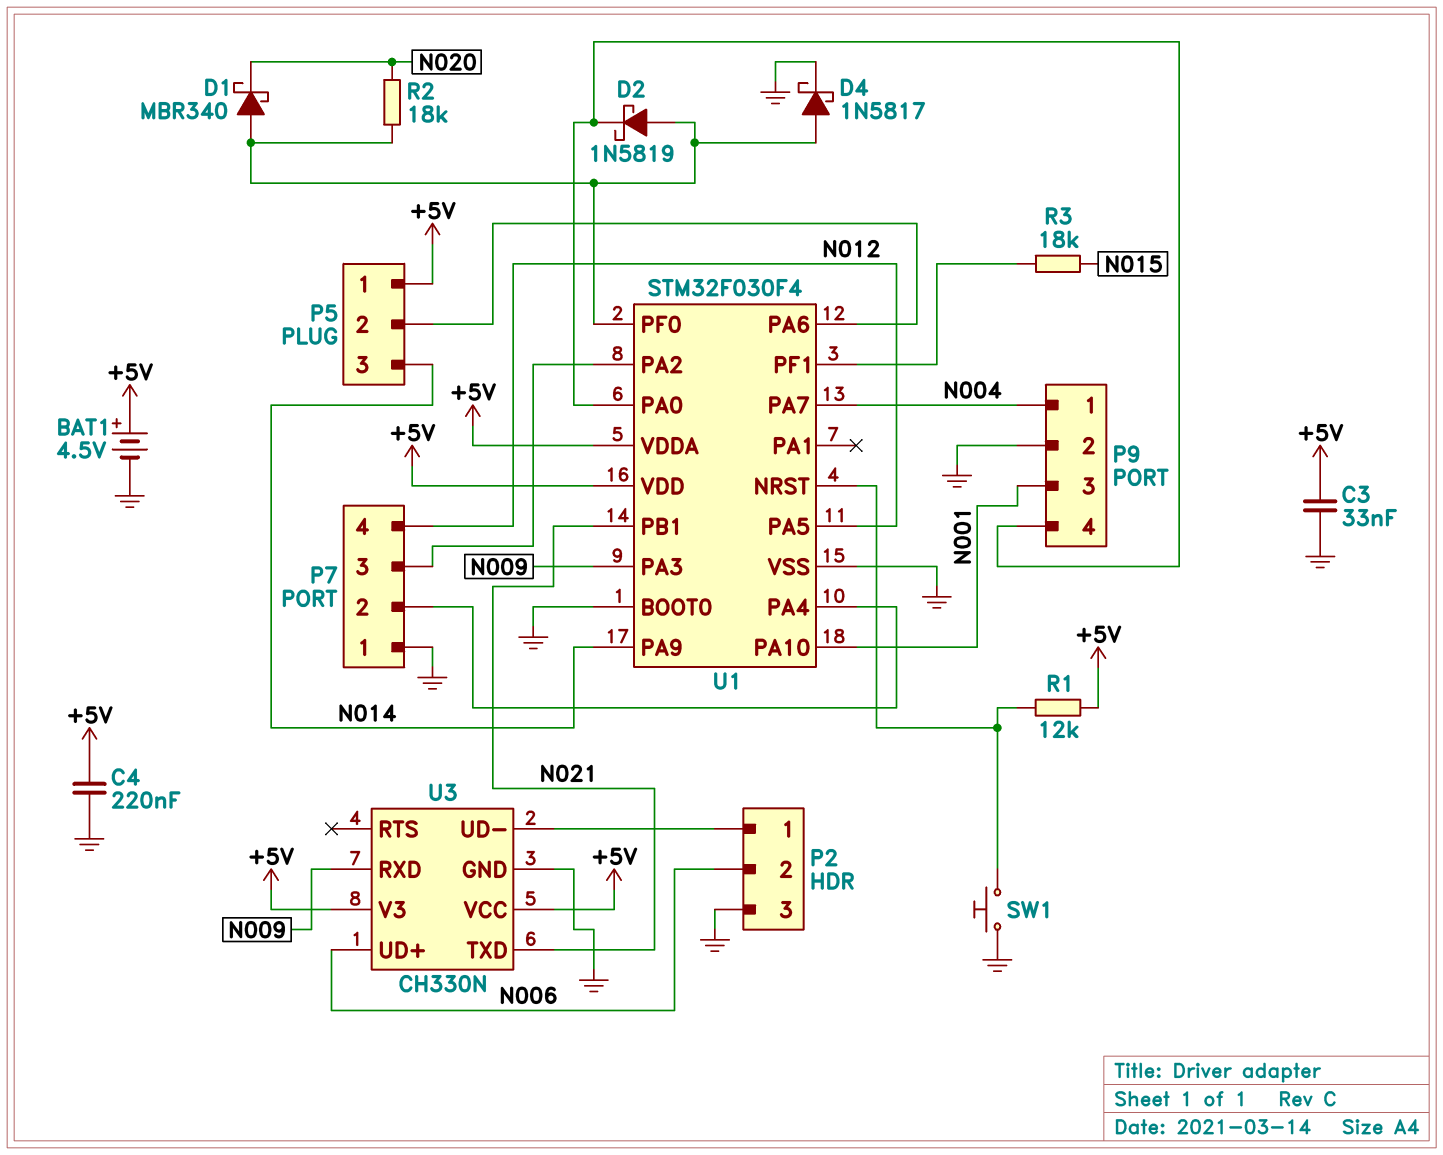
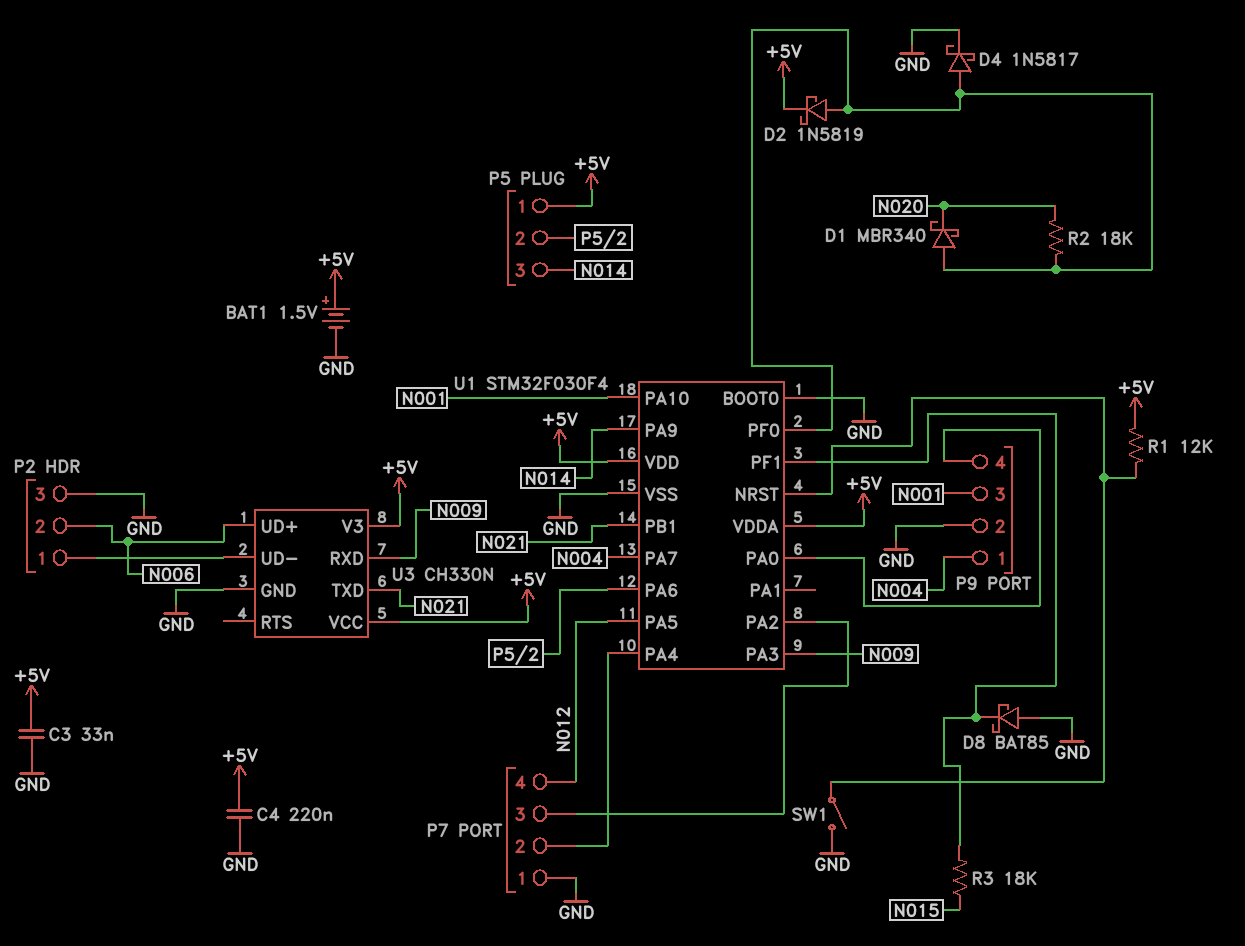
BAT1: 4.5V (plus +5V, minus GND) -> 1.5V (plus +5V, minus GND)
D2: schottky 1N5819 (A U1/PF0, K P9/4) -> schottky 1N5819 (A U1/PF0, K +5V)
D8: none -> schottky BAT85 (A GND, K U1/PF1)
SW1: button (GND, U1/NRST) -> switch (GND, U1/NRST)

